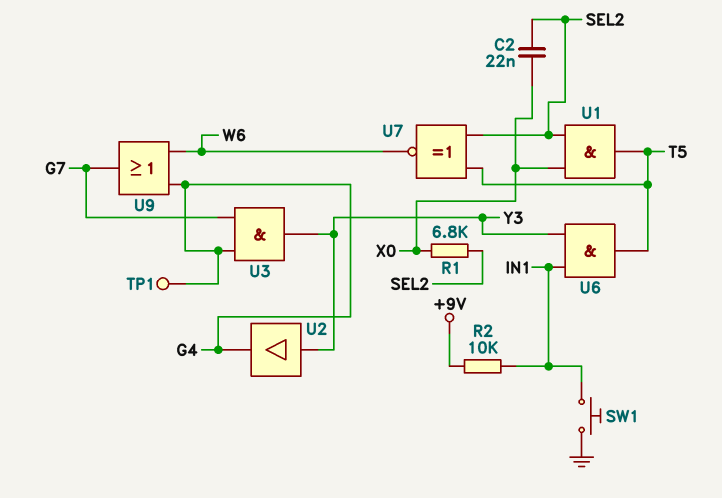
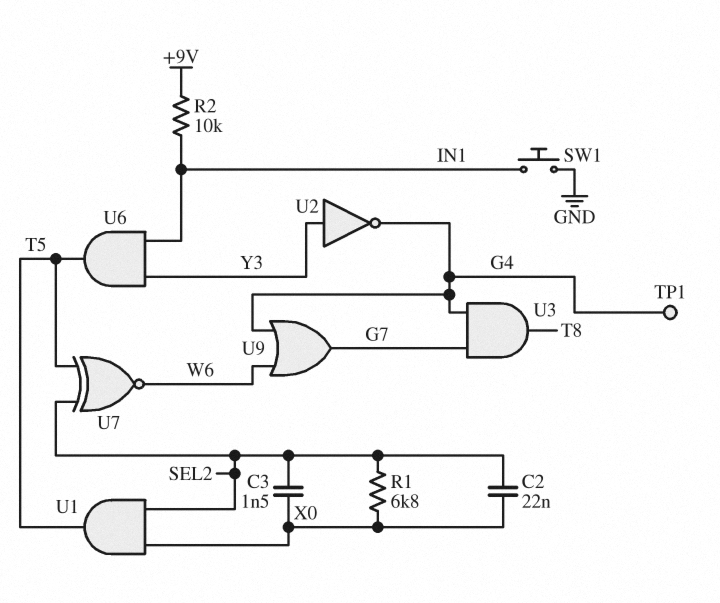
C3: none -> 1.5nF (SEL2, X0)
U2: buffer (in Y3, out G4) -> NOT (in Y3, out G4)
U3: AND (in G4, in G7, out Y3) -> AND (in G4, in G7, out T8)

